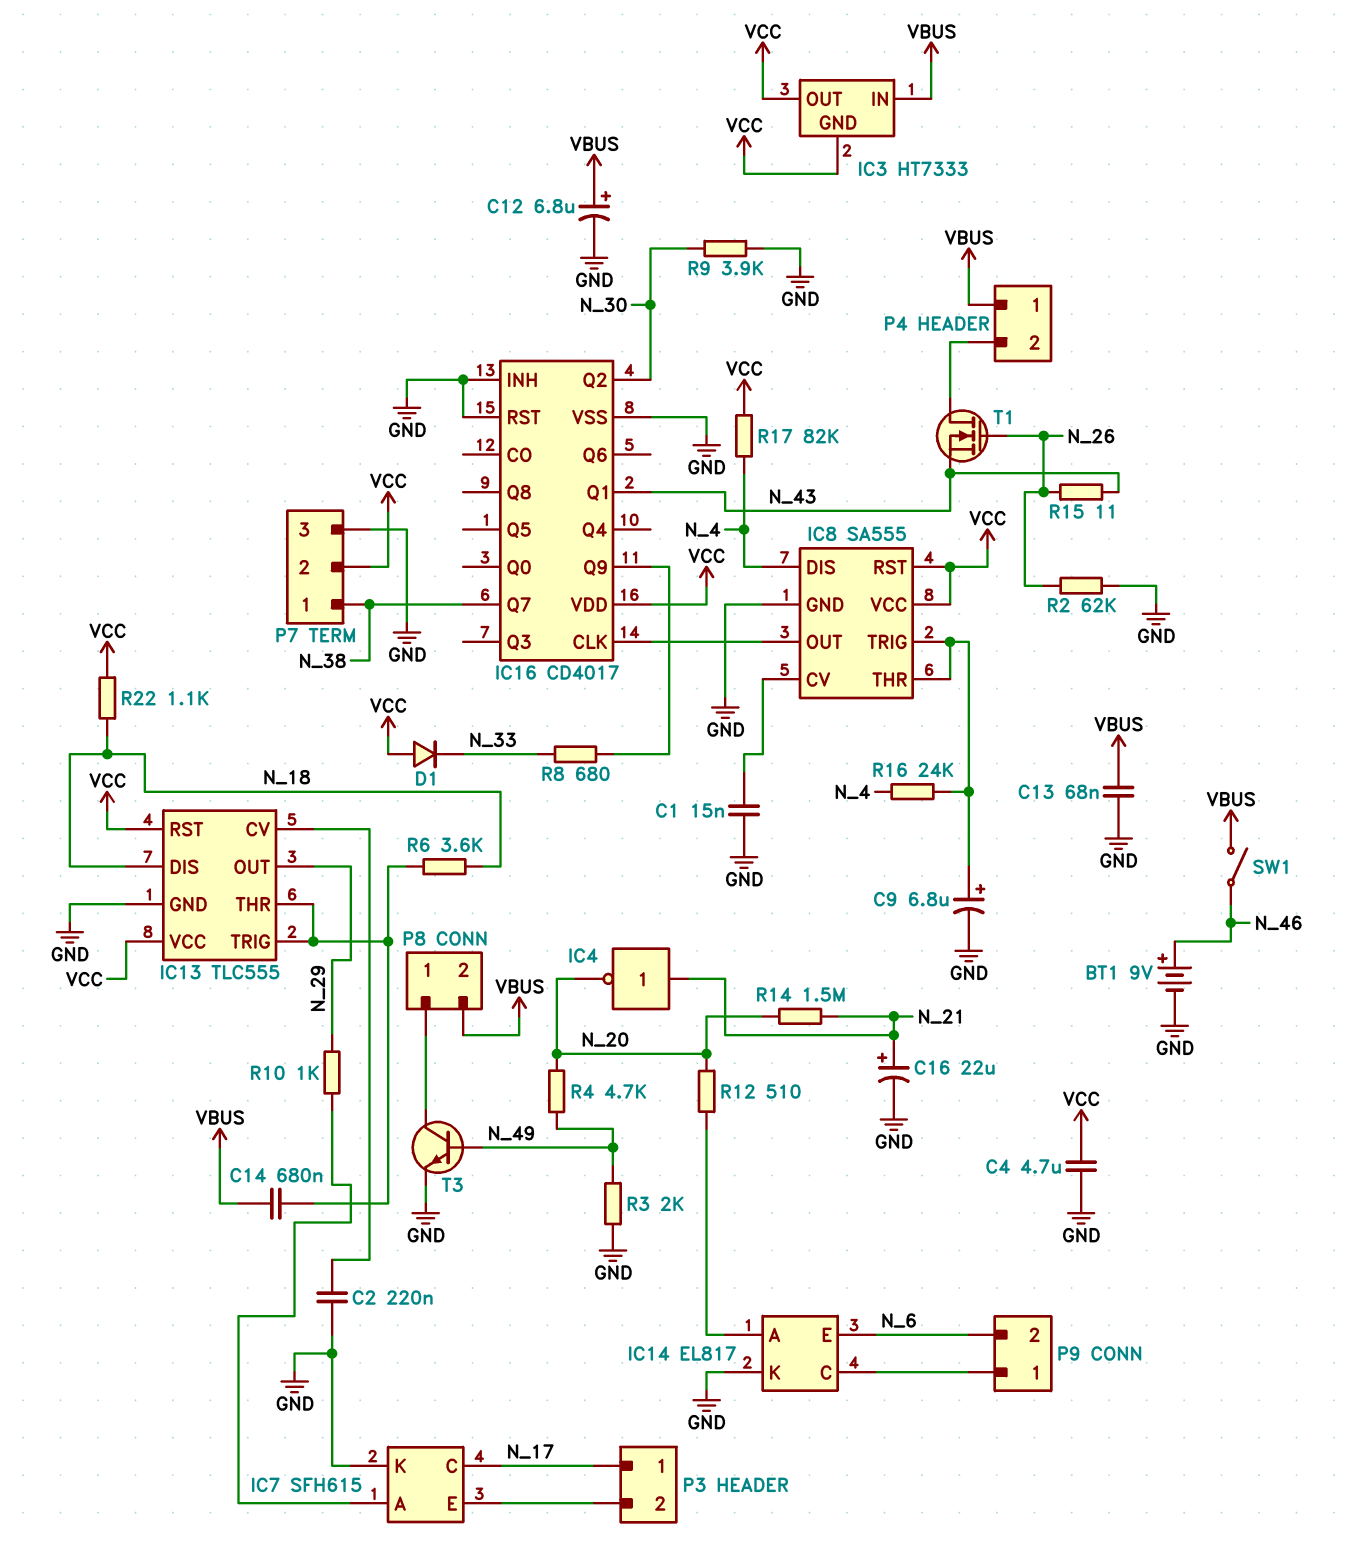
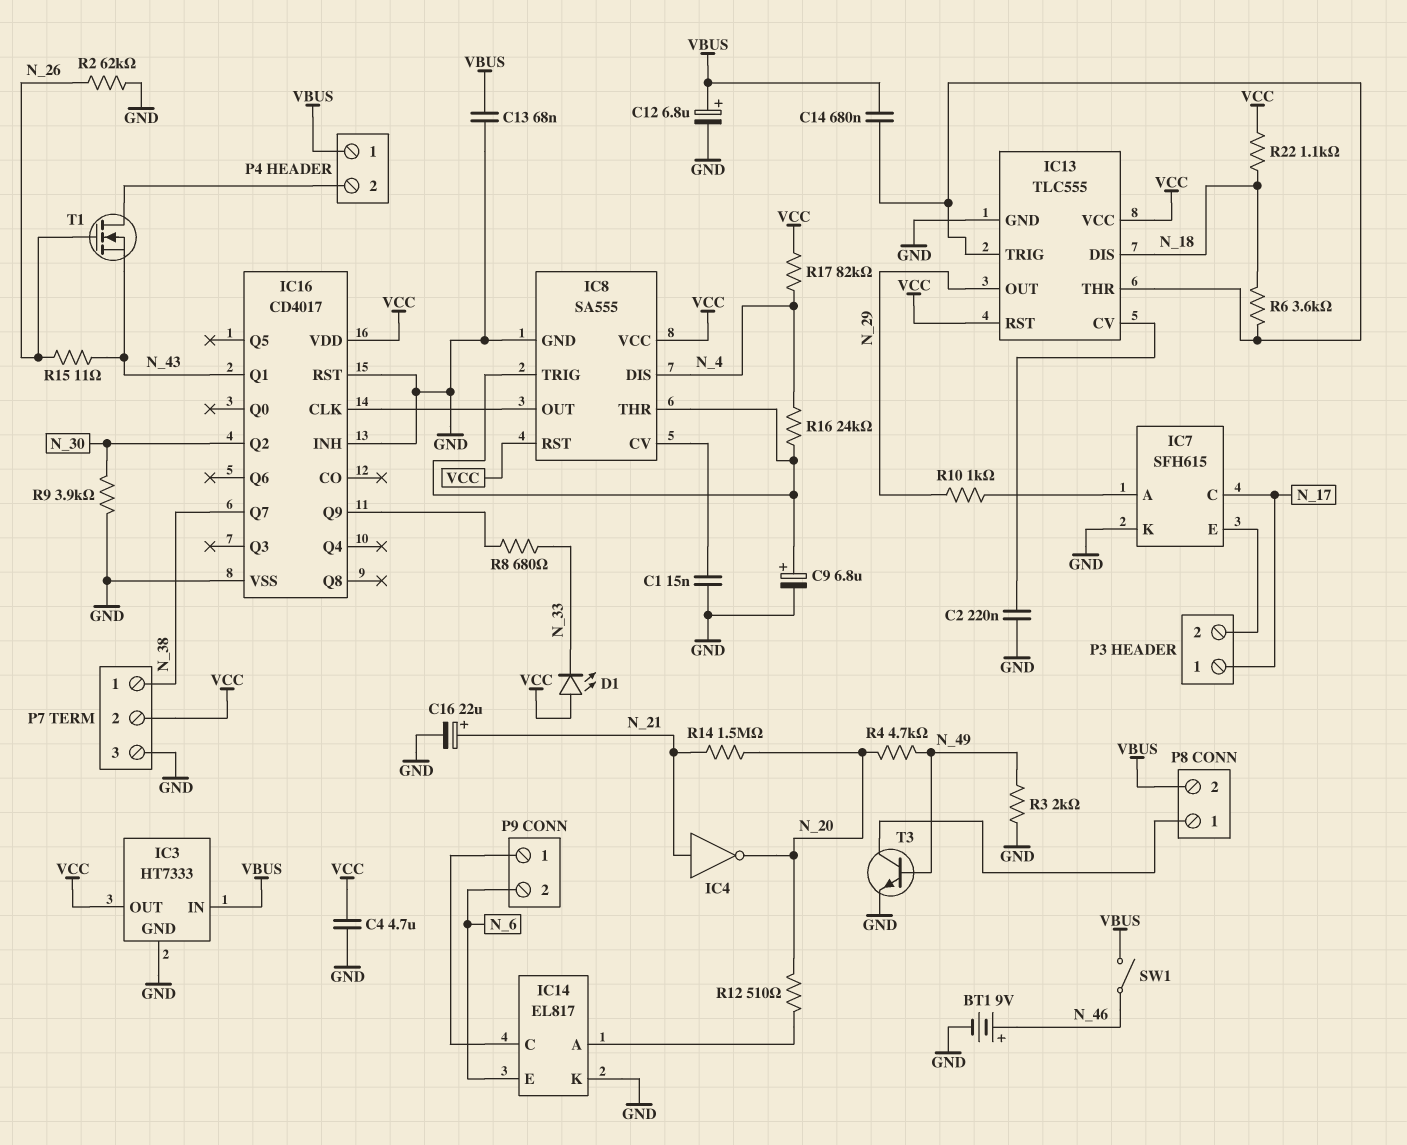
D1: diode (A VCC, K N_33) -> LED (A VCC, K N_33)
IC3 pin GND: VCC -> GND

